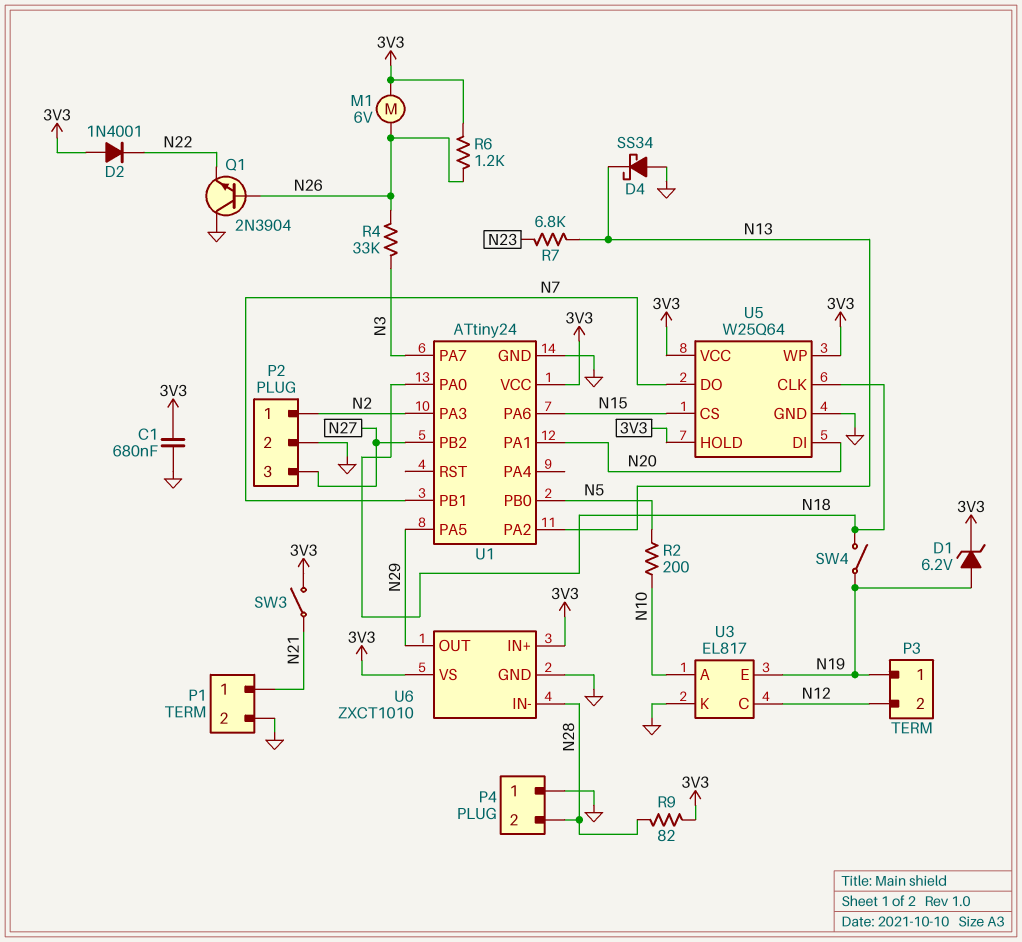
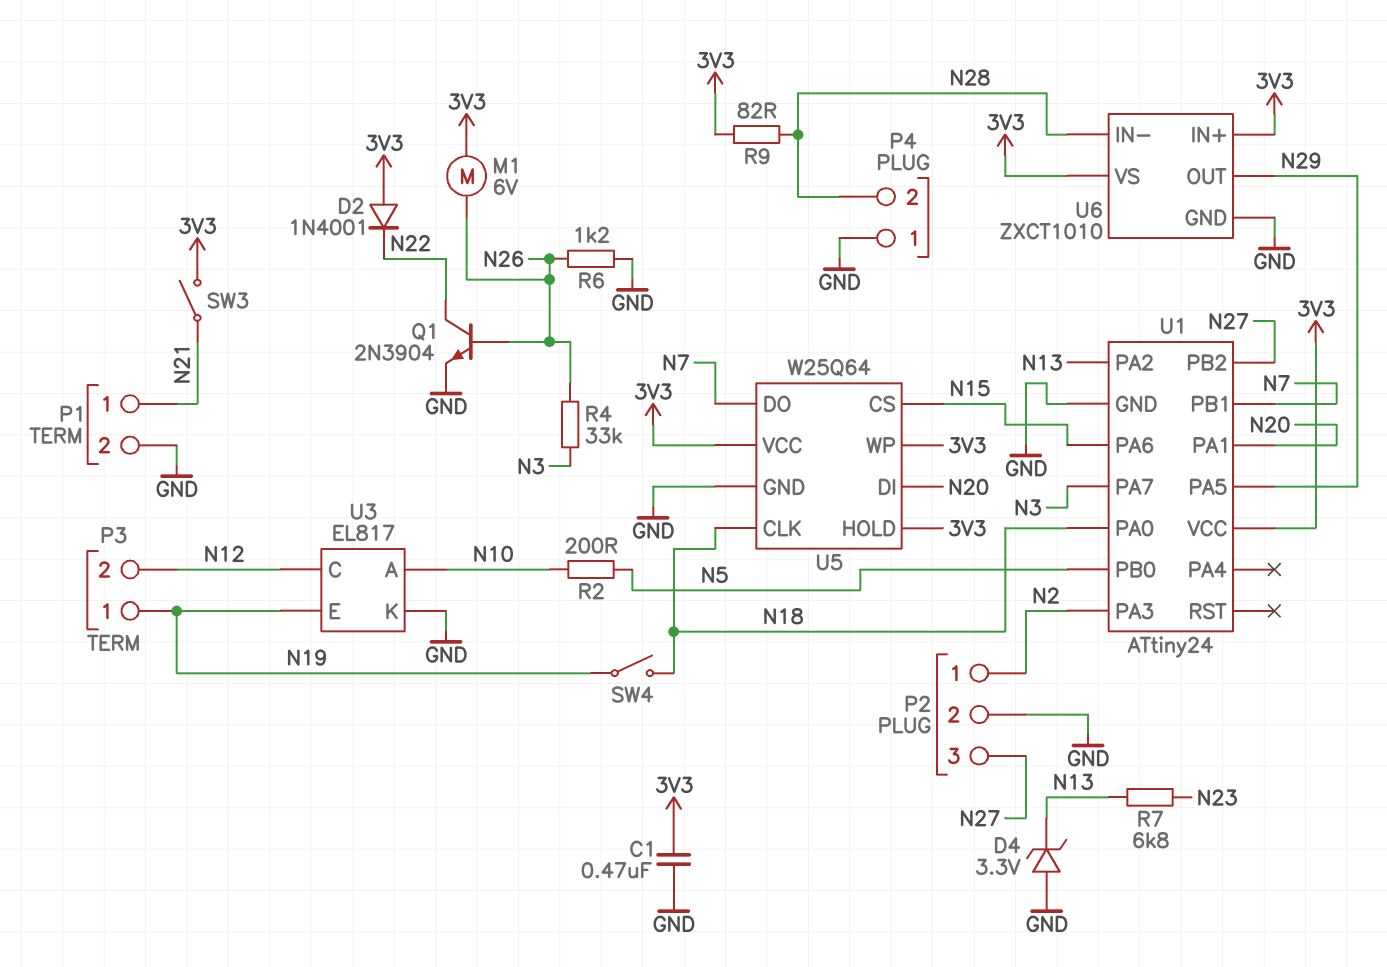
C1: 680nF (3V3, GND) -> 470nF (3V3, GND)
D1: zener 6.2V (A N19, K 3V3) -> none
D4: schottky SS34 (A GND, K N13) -> zener 3.3V (A GND, K N13)
Q1: NPN 2N3904 (B N26, C GND, E N22) -> NPN 2N3904 (B N26, C N22, E GND)
R6: 1.2k (3V3, N26) -> 1.2k (GND, N26)

